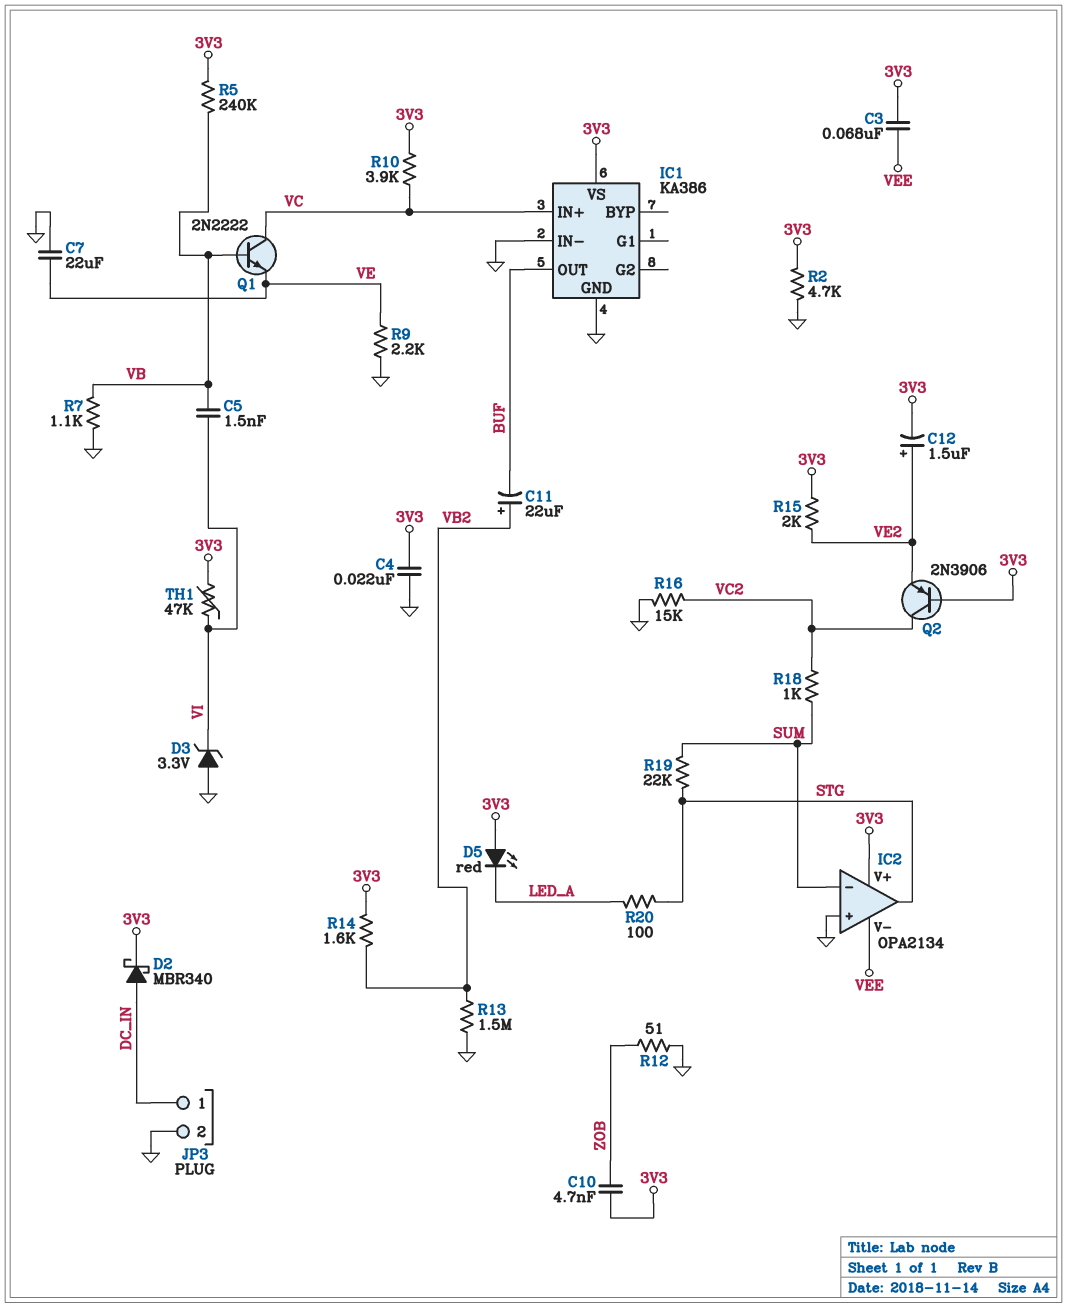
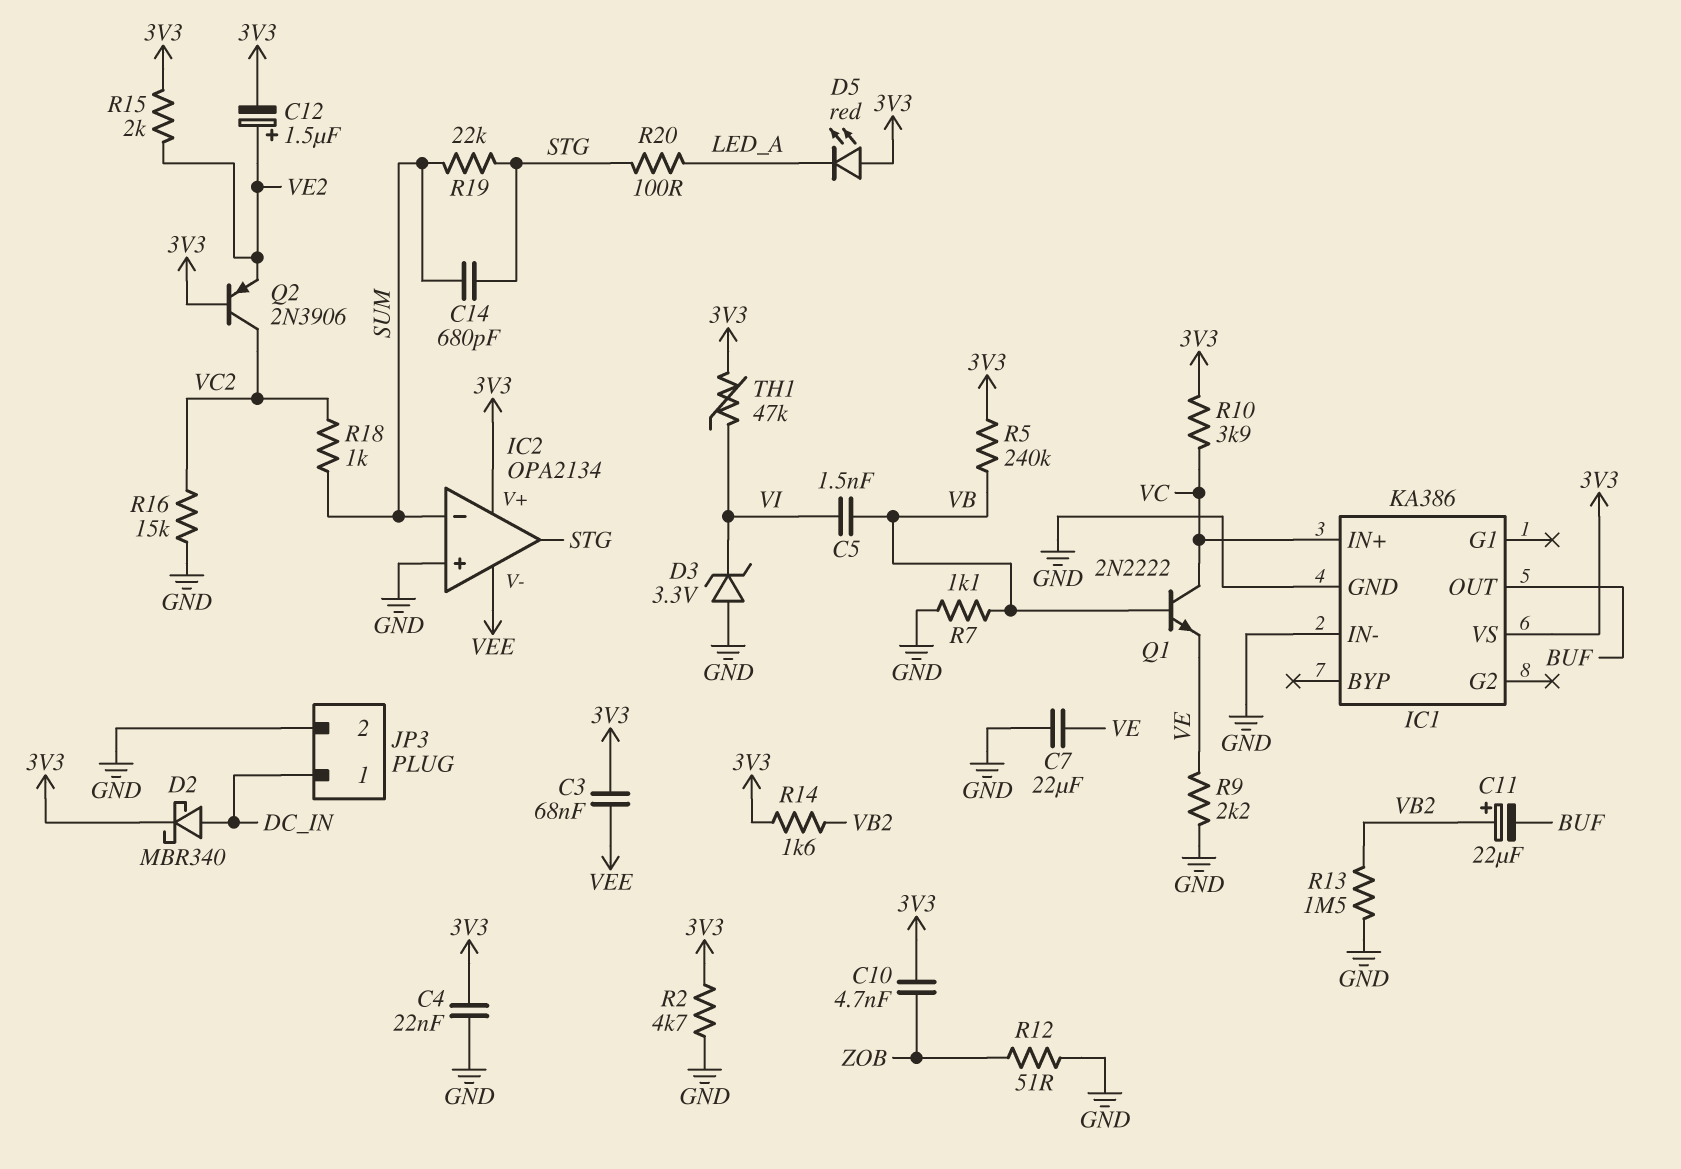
C14: none -> 680pF (STG, SUM)

